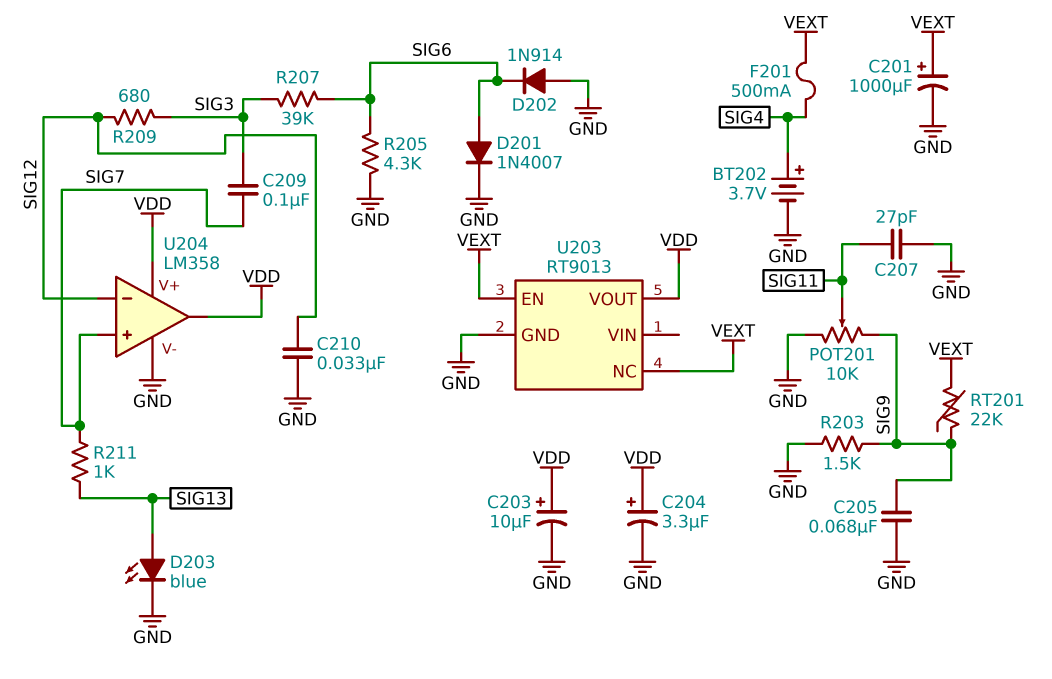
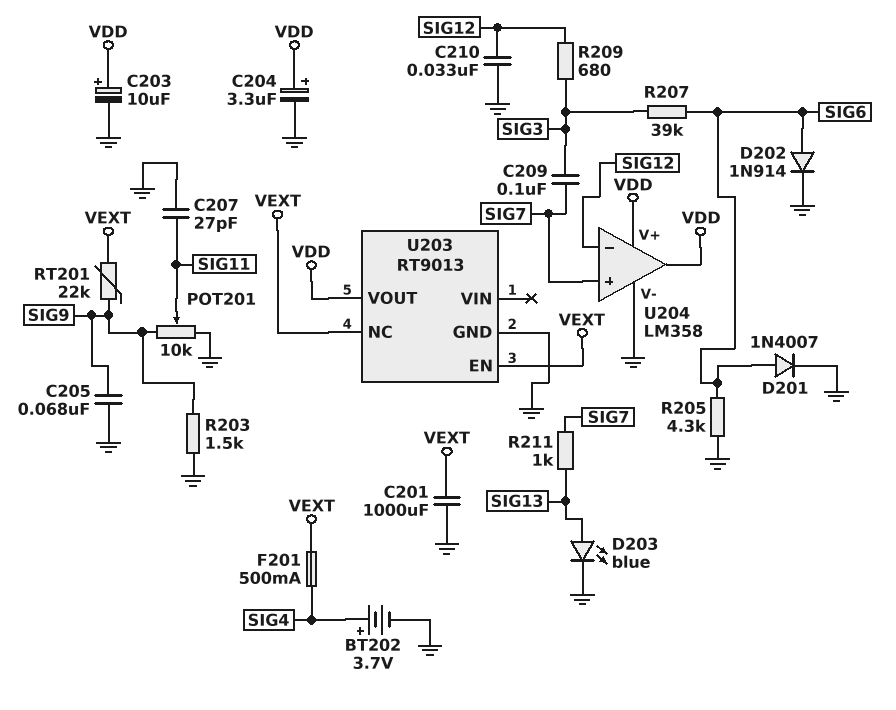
C201: 1000uF (plus VEXT, minus GND) -> 1000uF (GND, VEXT)
D202: diode 1N914 (A GND, K SIG6) -> diode 1N914 (A SIG6, K GND)

